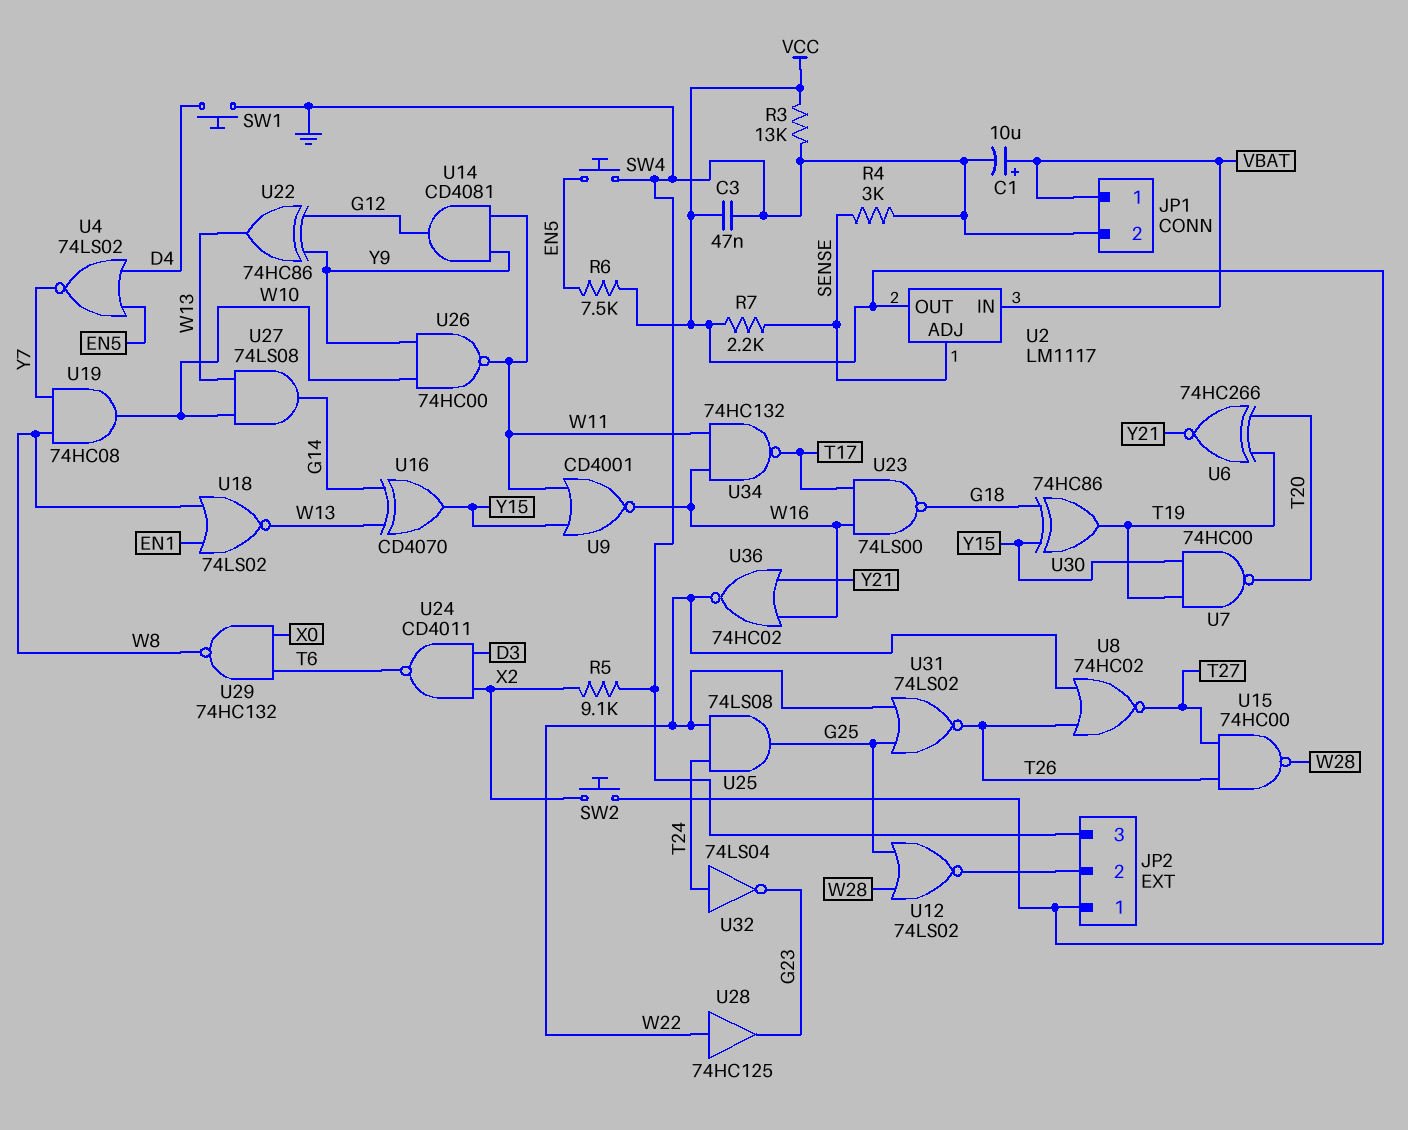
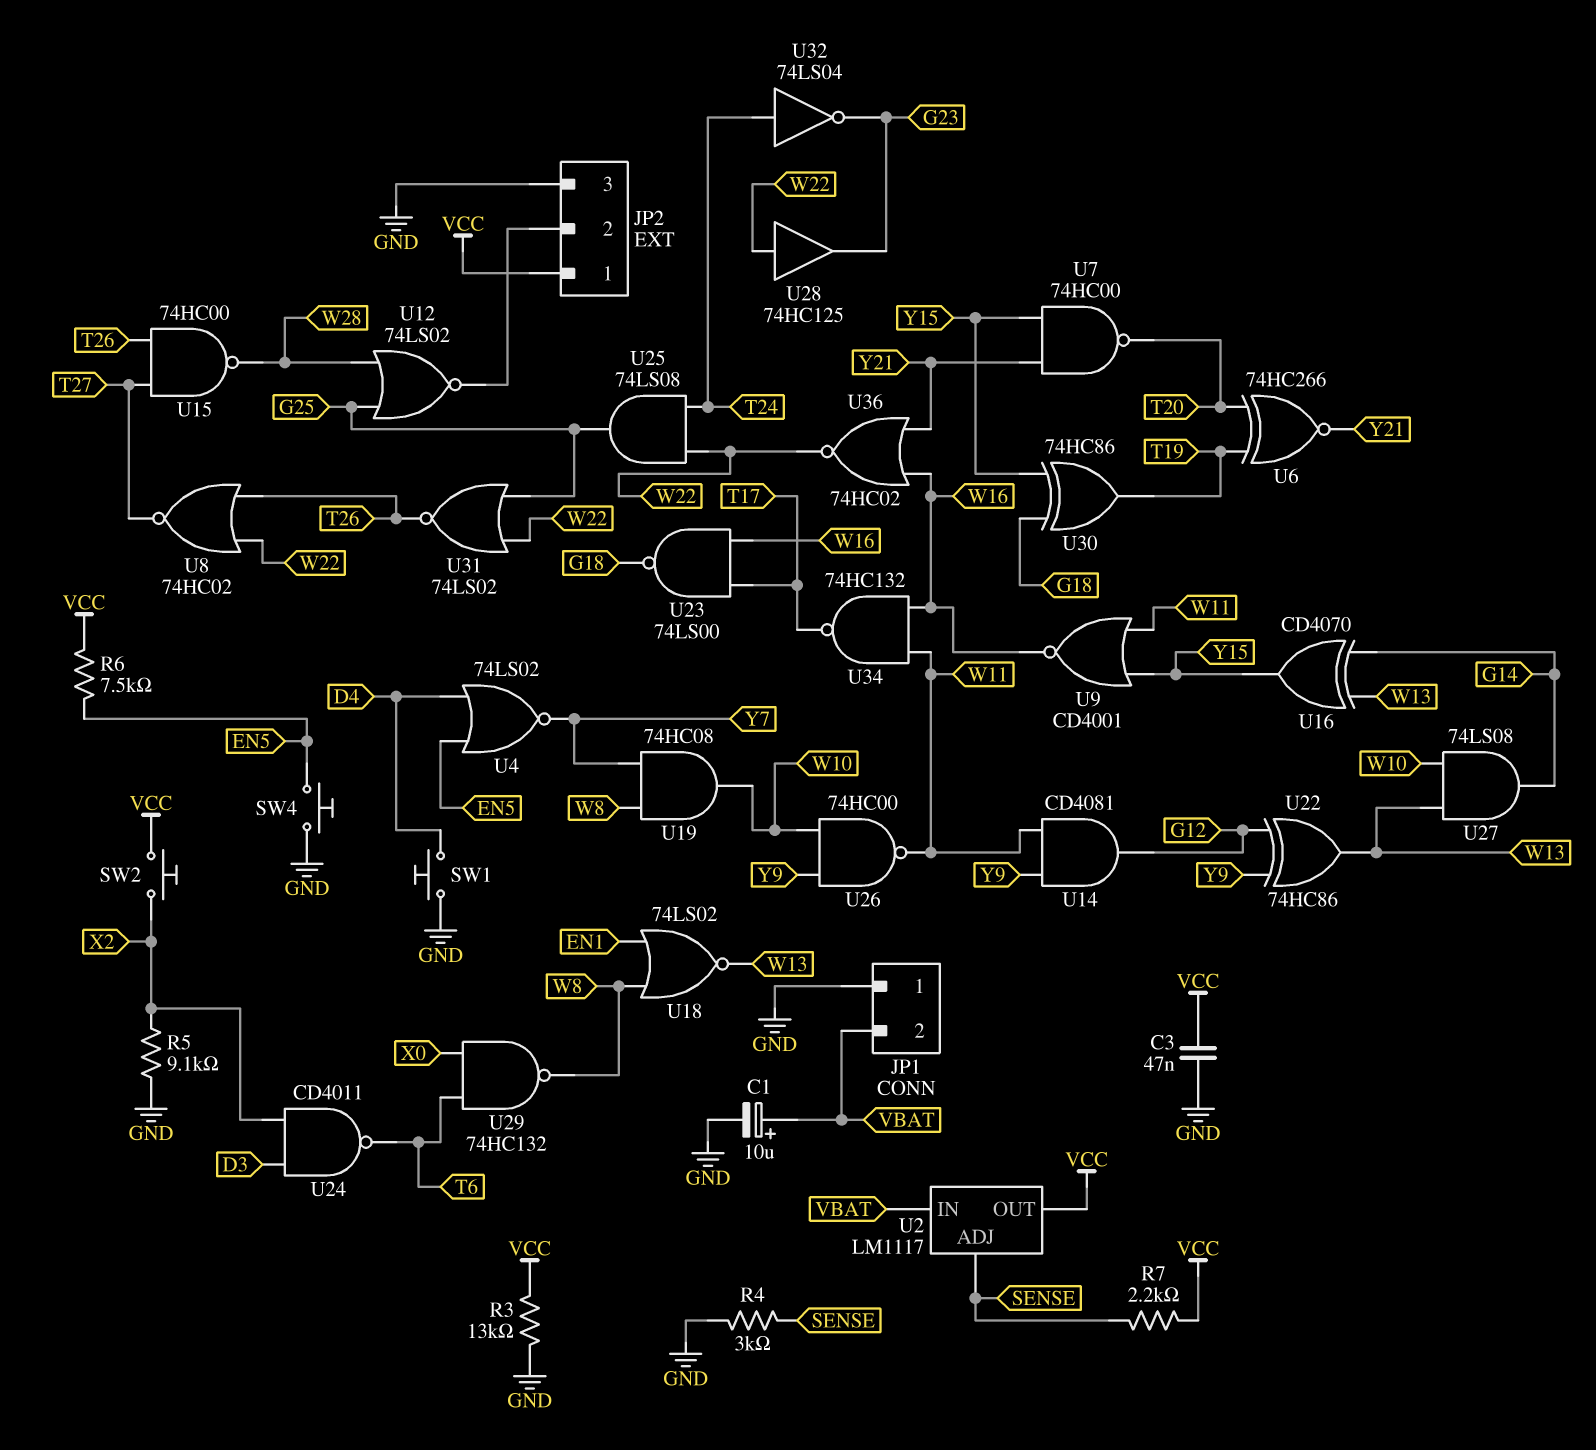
JP1 pin 1: VBAT -> GND
JP1 pin 2: GND -> VBAT
U7: NAND 74HC00 (in T19, in Y15, out T20) -> NAND 74HC00 (in Y15, in Y21, out T20)

